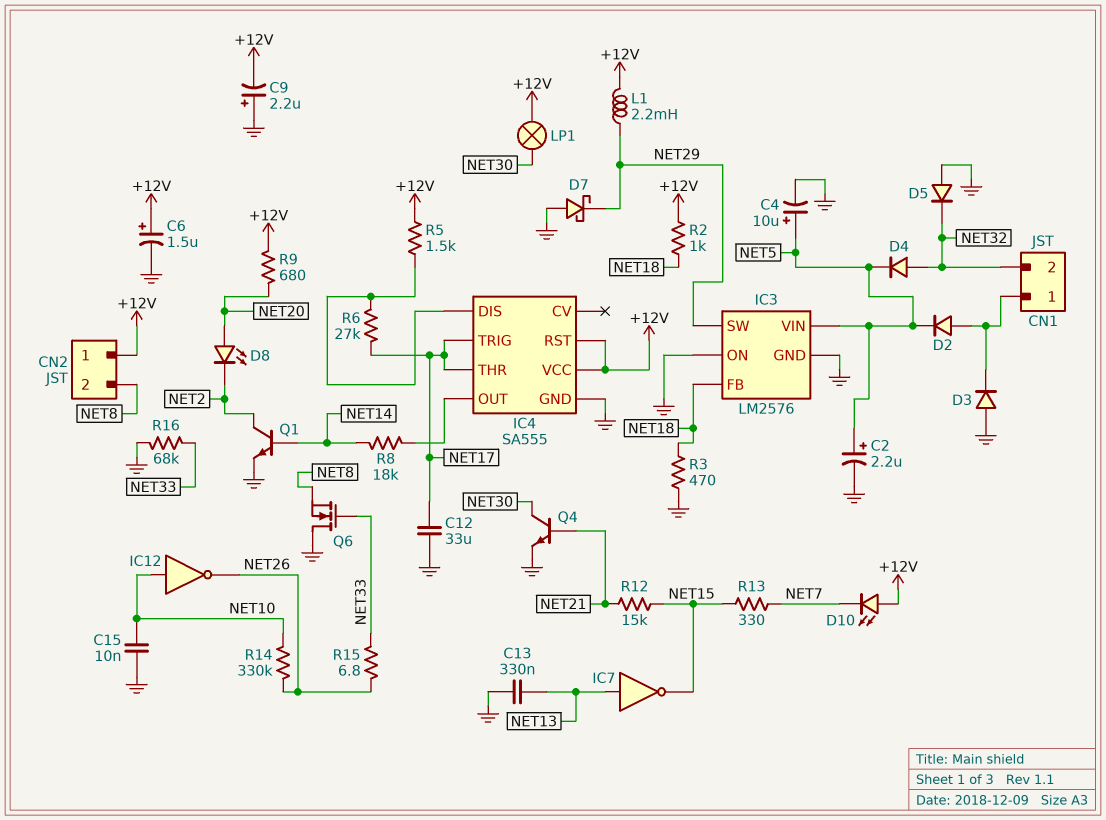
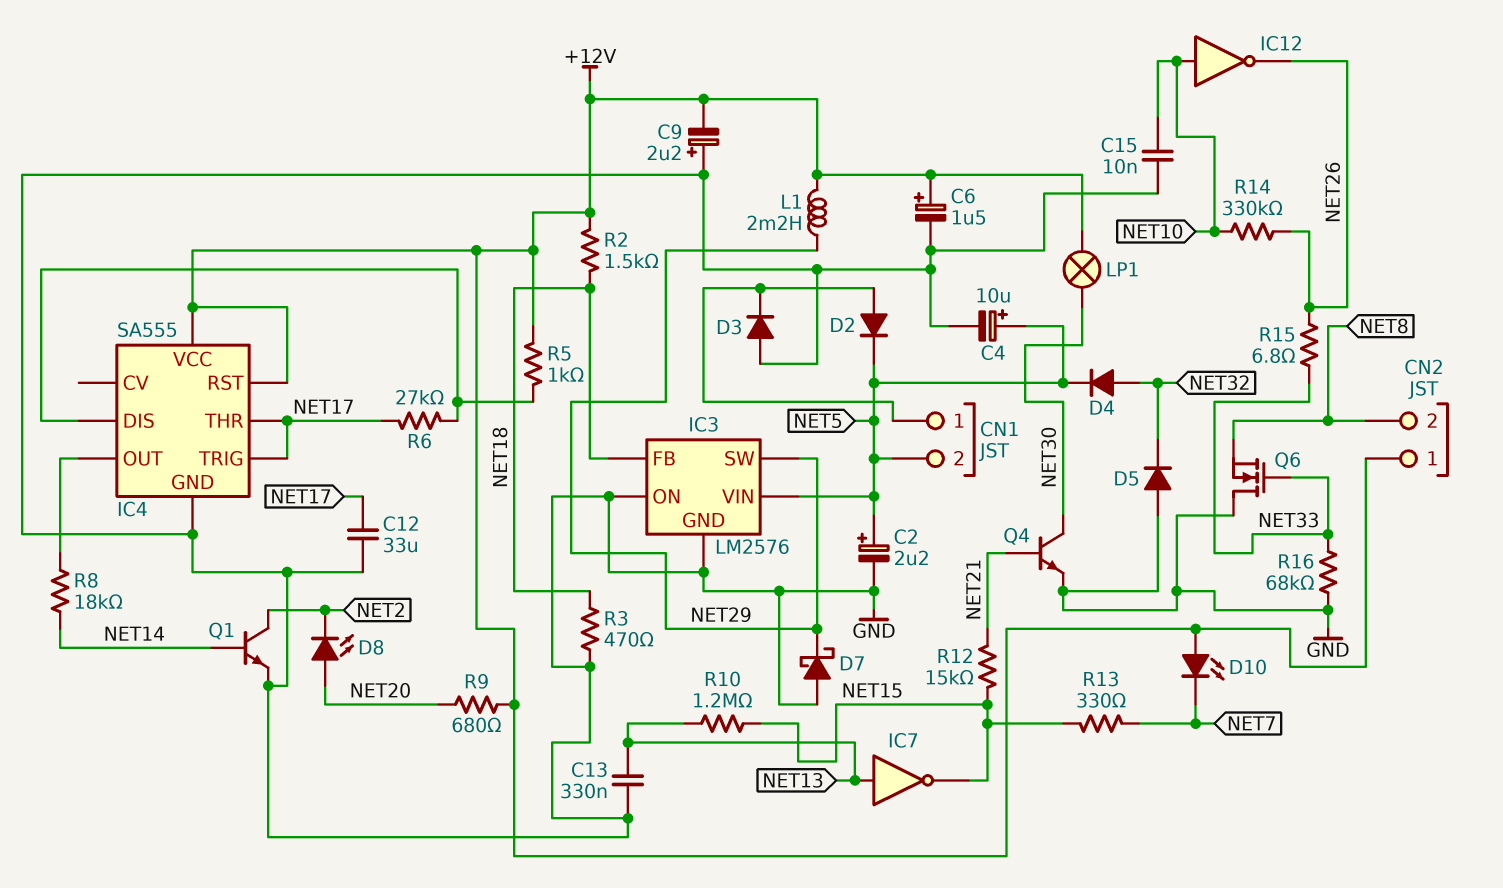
CN1 pin 2: NET32 -> NET5
R2: 1k (+12V, NET18) -> 1.5k (+12V, NET18)
R5: 1.5k (+12V, IC4/DIS) -> 1k (+12V, IC4/DIS)
R10: none -> 1.2M (NET13, NET15)

